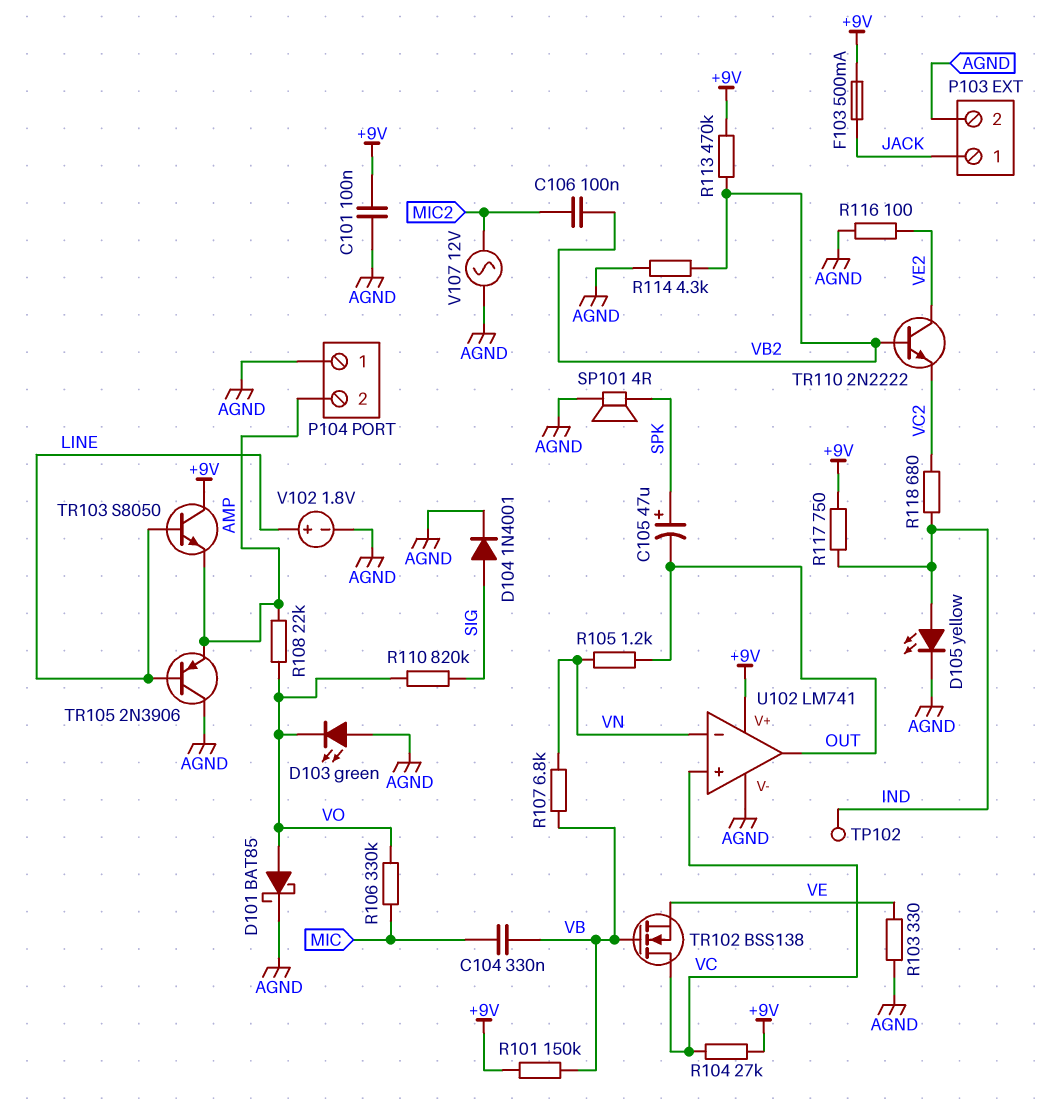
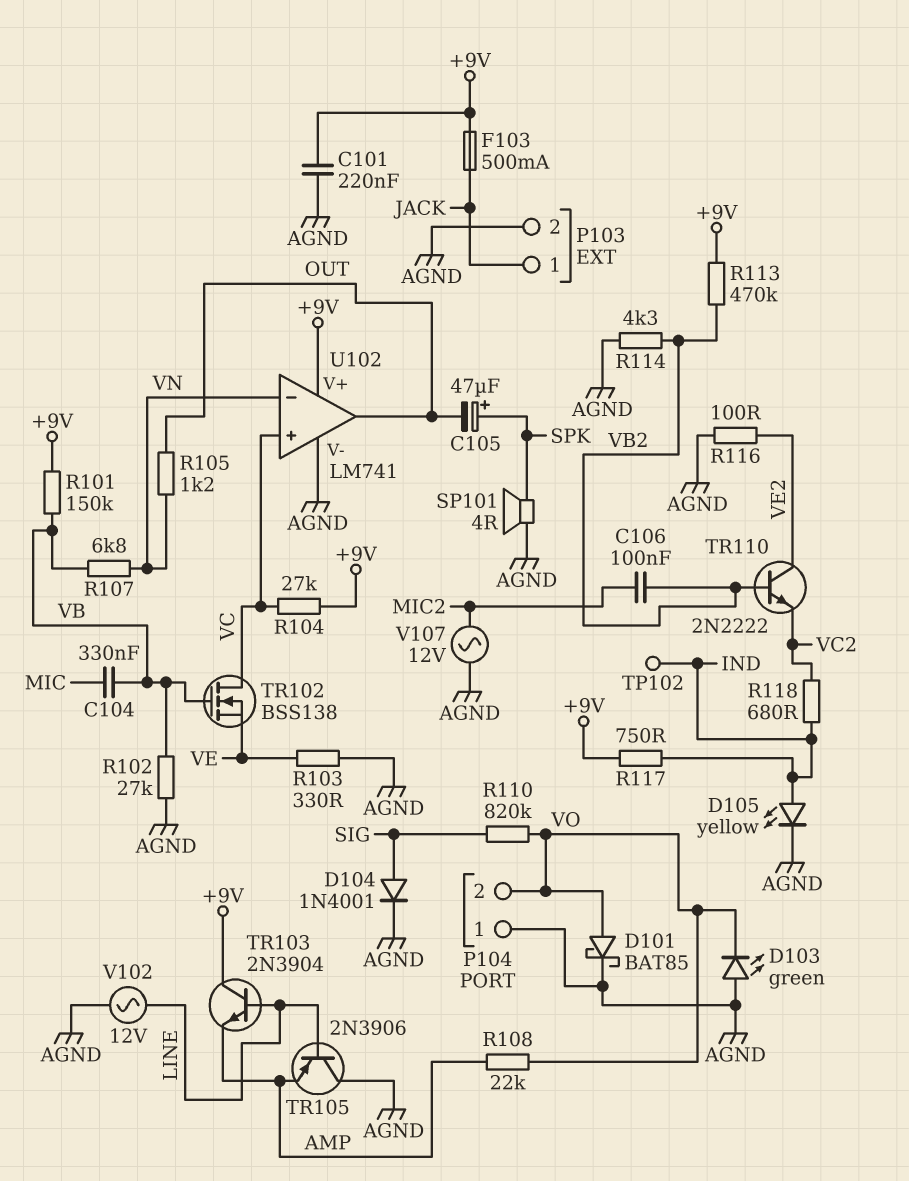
C101: 100nF (+9V, AGND) -> 220nF (+9V, AGND)
P104 pin 2: AMP -> VO
R102: none -> 27k (AGND, VB)
R106: 330k (MIC, VO) -> none
TR103: NPN S8050 (B LINE, C +9V, E AMP) -> NPN 2N3904 (B LINE, C +9V, E AMP)
V102: 1.8V (plus LINE, minus AGND) -> AC 12V (AGND, LINE)

